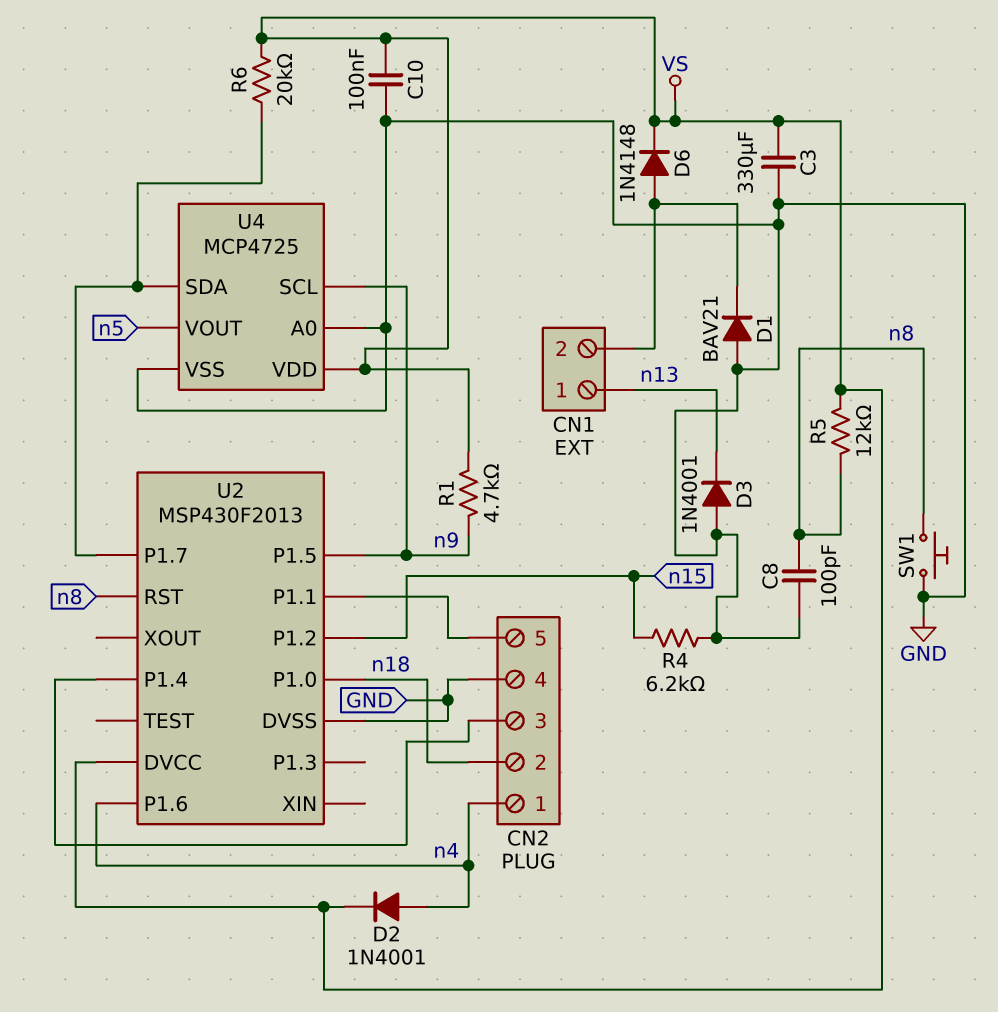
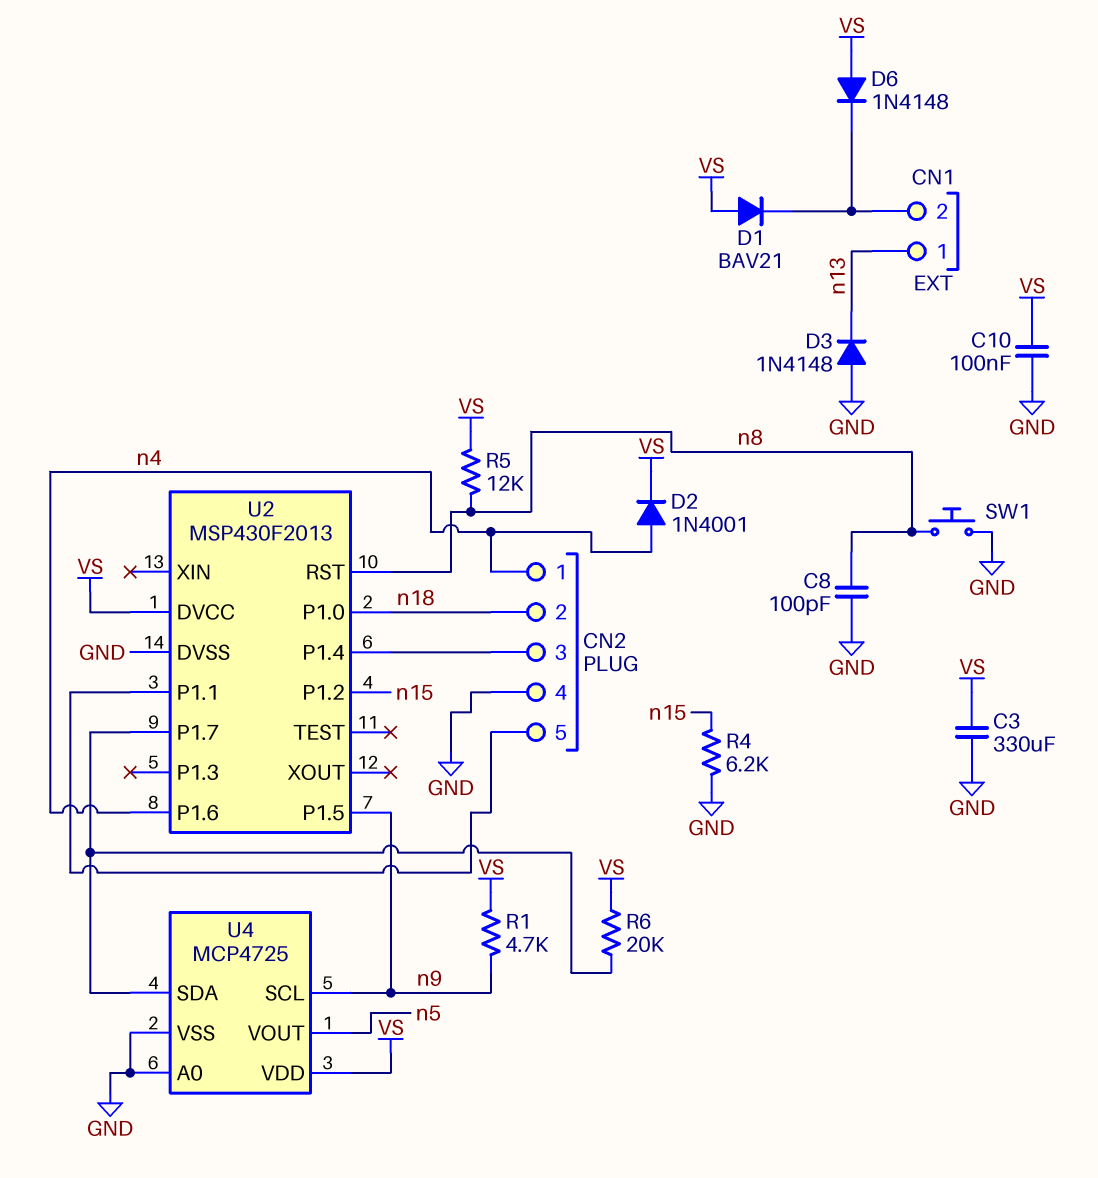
D1: diode BAV21 (A GND, K CN1/2) -> diode BAV21 (A VS, K CN1/2)
D3: diode 1N4001 (A GND, K n13) -> diode 1N4148 (A GND, K n13)
D6: diode 1N4148 (A CN1/2, K VS) -> diode 1N4148 (A VS, K CN1/2)

